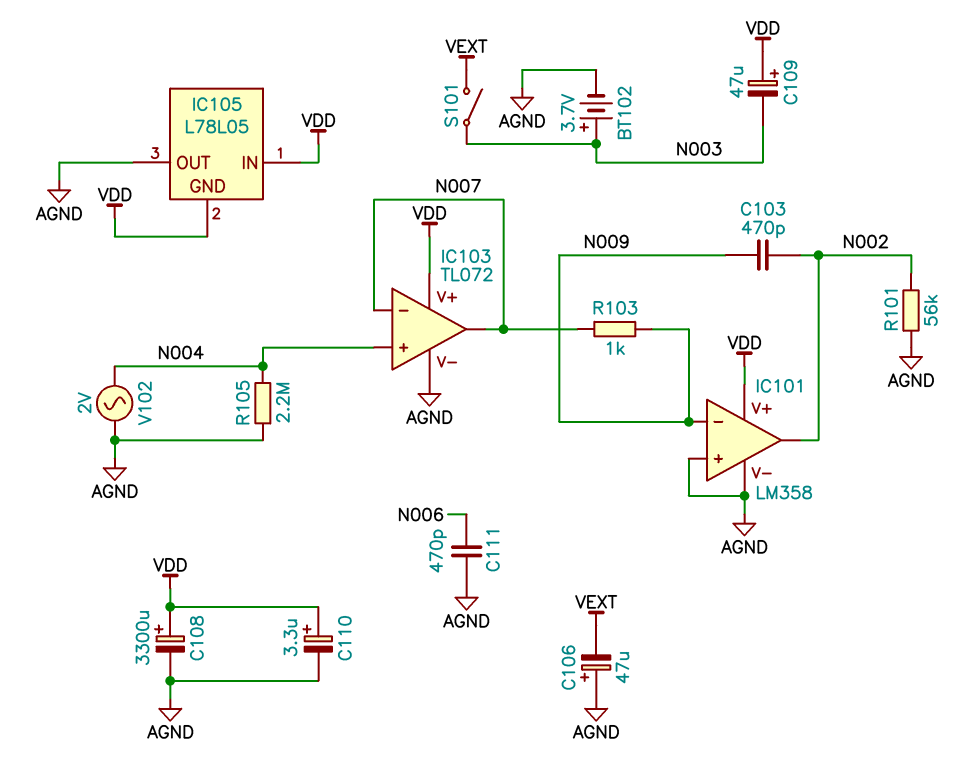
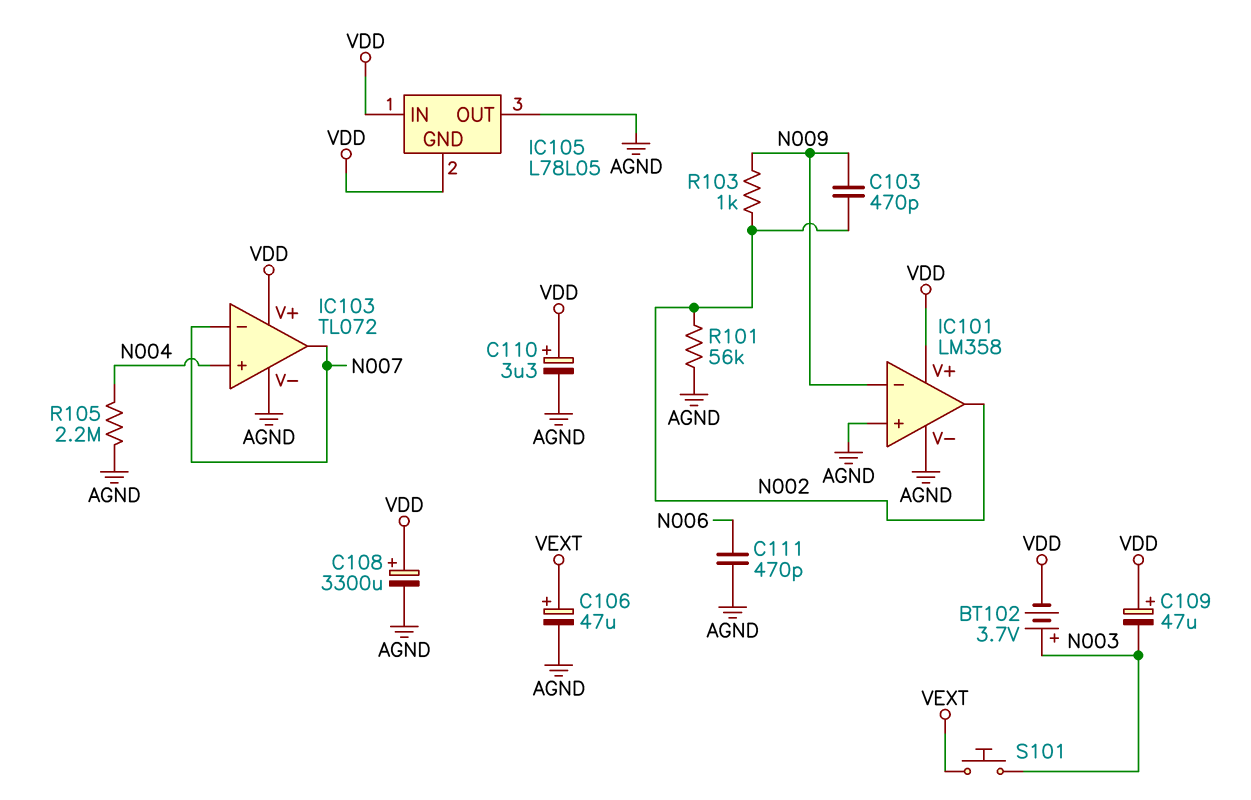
BT102: 3.7V (plus N003, minus AGND) -> 3.7V (plus N003, minus VDD)
C106: 47uF (plus AGND, minus VEXT) -> 47uF (plus VEXT, minus AGND)
R103: 1k (N007, N009) -> 1k (N002, N009)
S101: switch (N003, VEXT) -> button (N003, VEXT)
V102: AC 2V (AGND, N004) -> none

